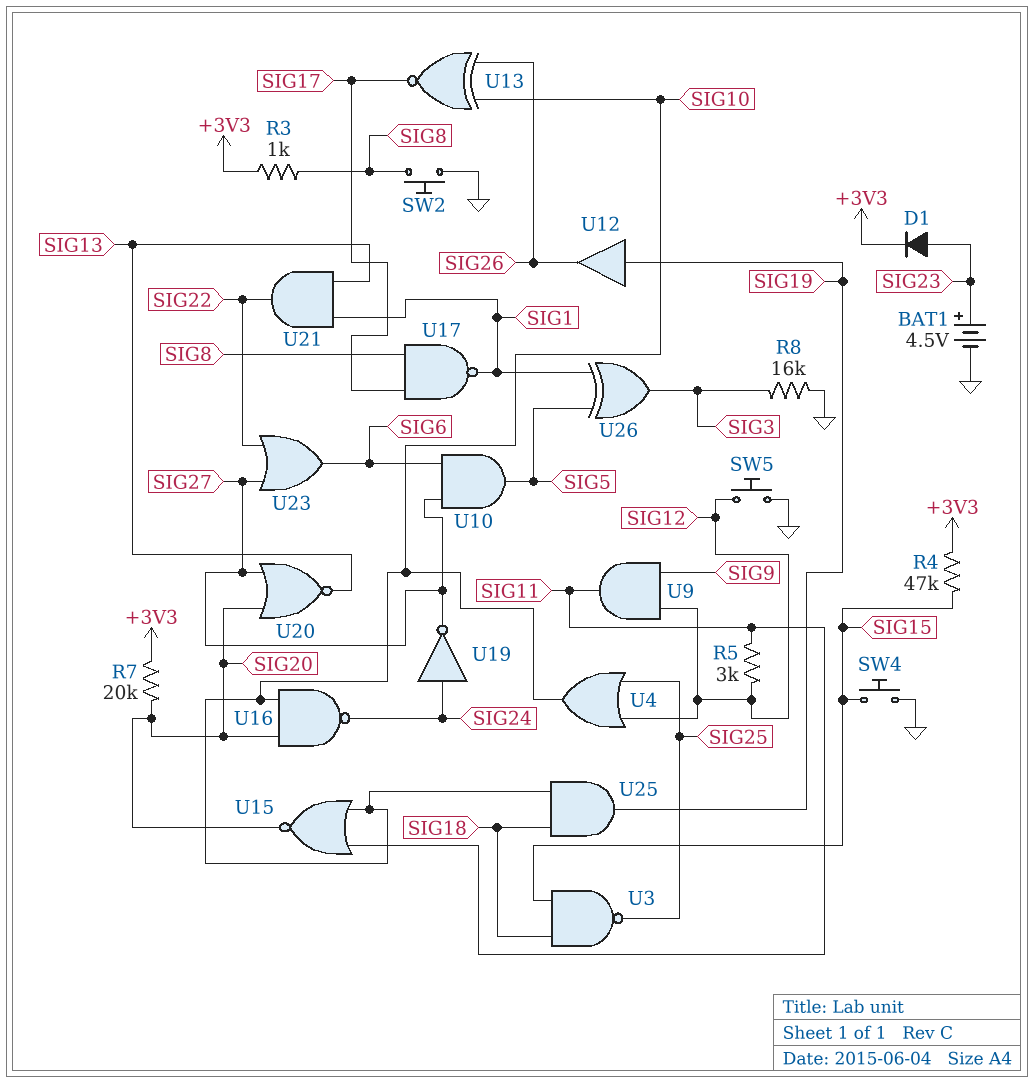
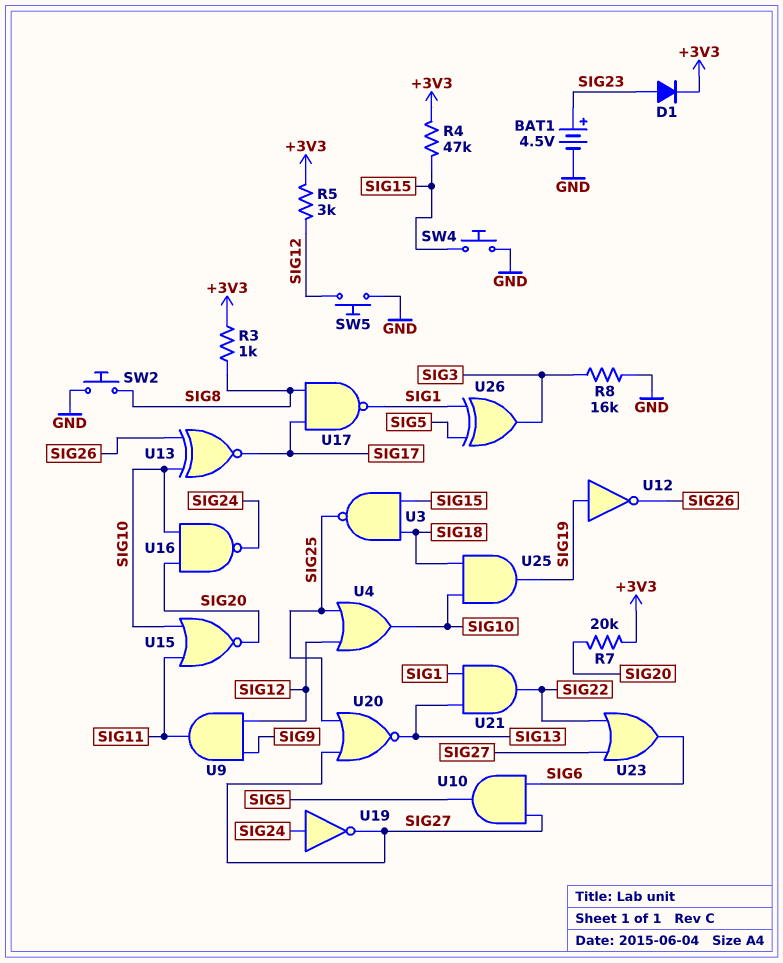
R5: 3k (SIG11, SIG12) -> 3k (+3V3, SIG12)
U12: buffer (in SIG19, out SIG26) -> NOT (in SIG19, out SIG26)
U20: NOR (in SIG20, in SIG27, out SIG13) -> NOR (in SIG25, in SIG27, out SIG13)

